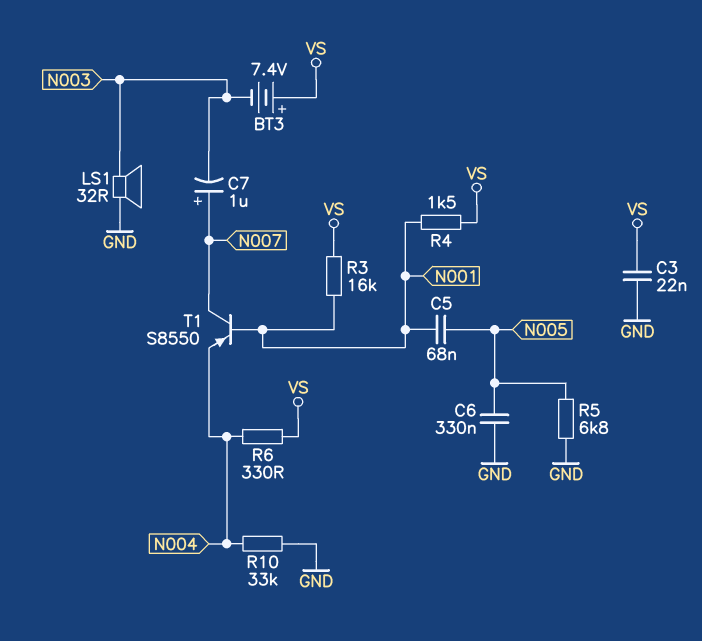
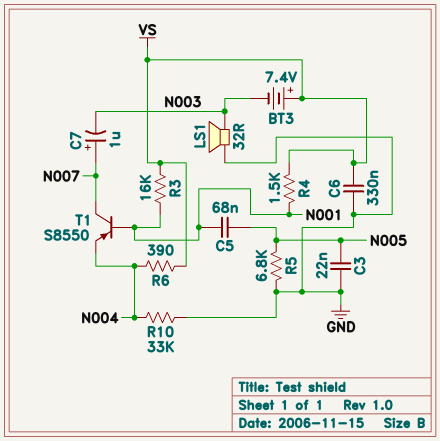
C3: 22nF (GND, VS) -> 22nF (GND, N005)
C6: 330nF (GND, N005) -> 330nF (GND, VS)
R6: 330 (N004, VS) -> 390 (N004, VS)

